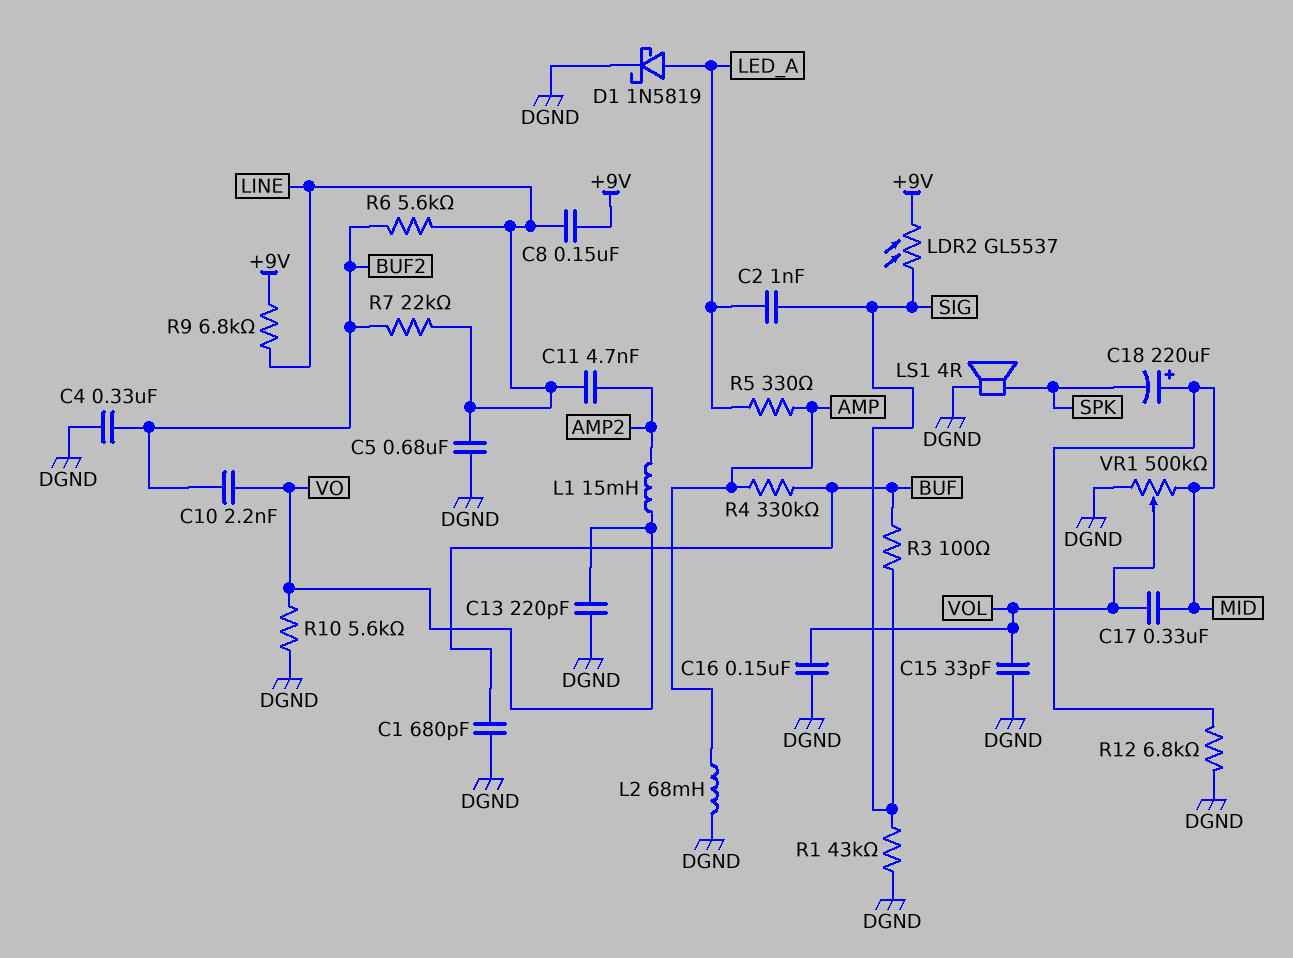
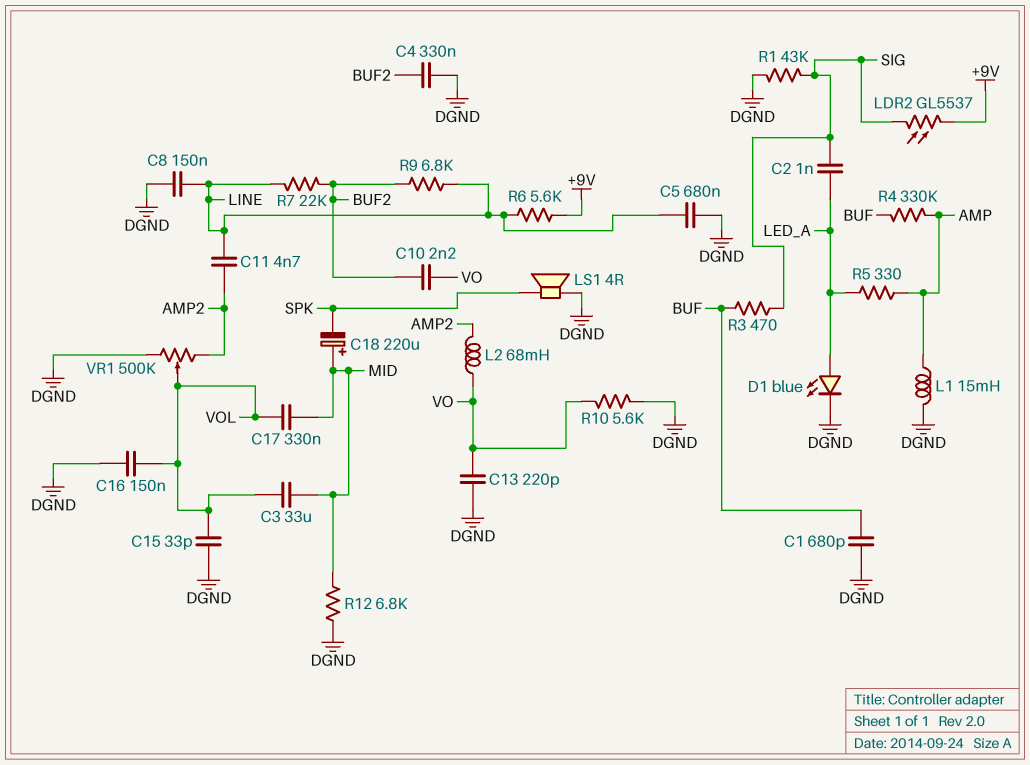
C3: none -> 33uF (MID, VOL)
C8: 150nF (+9V, LINE) -> 150nF (DGND, LINE)
D1: schottky 1N5819 (A LED_A, K DGND) -> LED blue (A LED_A, K DGND)
L1: 15mH (AMP2, VO) -> 15mH (AMP, DGND)
L2: 68mH (AMP, DGND) -> 68mH (AMP2, VO)
R3: 100 (BUF, SIG) -> 470 (BUF, SIG)
R6: 5.6k (BUF2, LINE) -> 5.6k (+9V, LINE)
R9: 6.8k (+9V, LINE) -> 6.8k (BUF2, LINE)
VR1: 500k (DGND, MID, wiper VOL) -> 500k (AMP2, DGND, wiper VOL)

